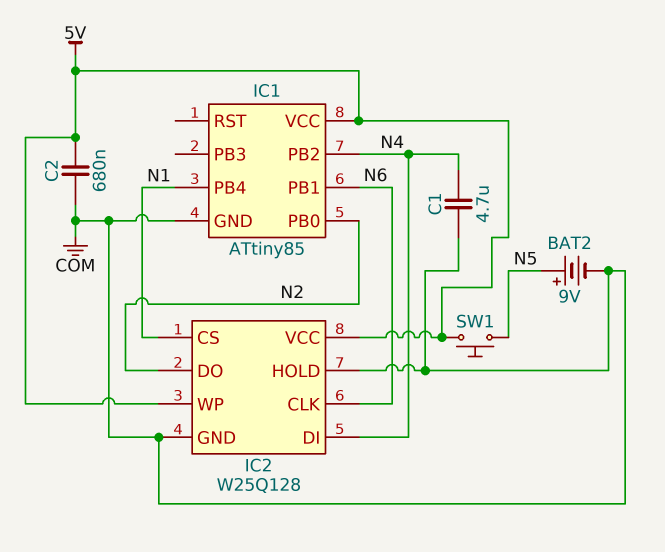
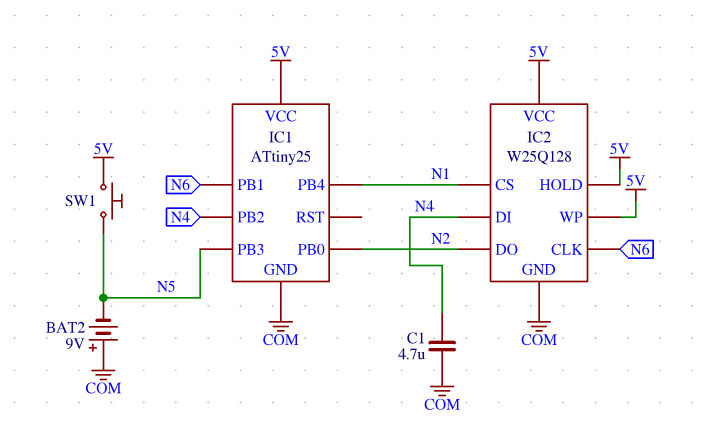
BAT2: 9V (plus N5, minus COM) -> 9V (plus COM, minus N5)
C2: 680nF (5V, COM) -> none
IC1: ATtiny85 -> ATtiny25
IC1 pin PB3: none -> N5
IC2 pin HOLD: COM -> 5V

